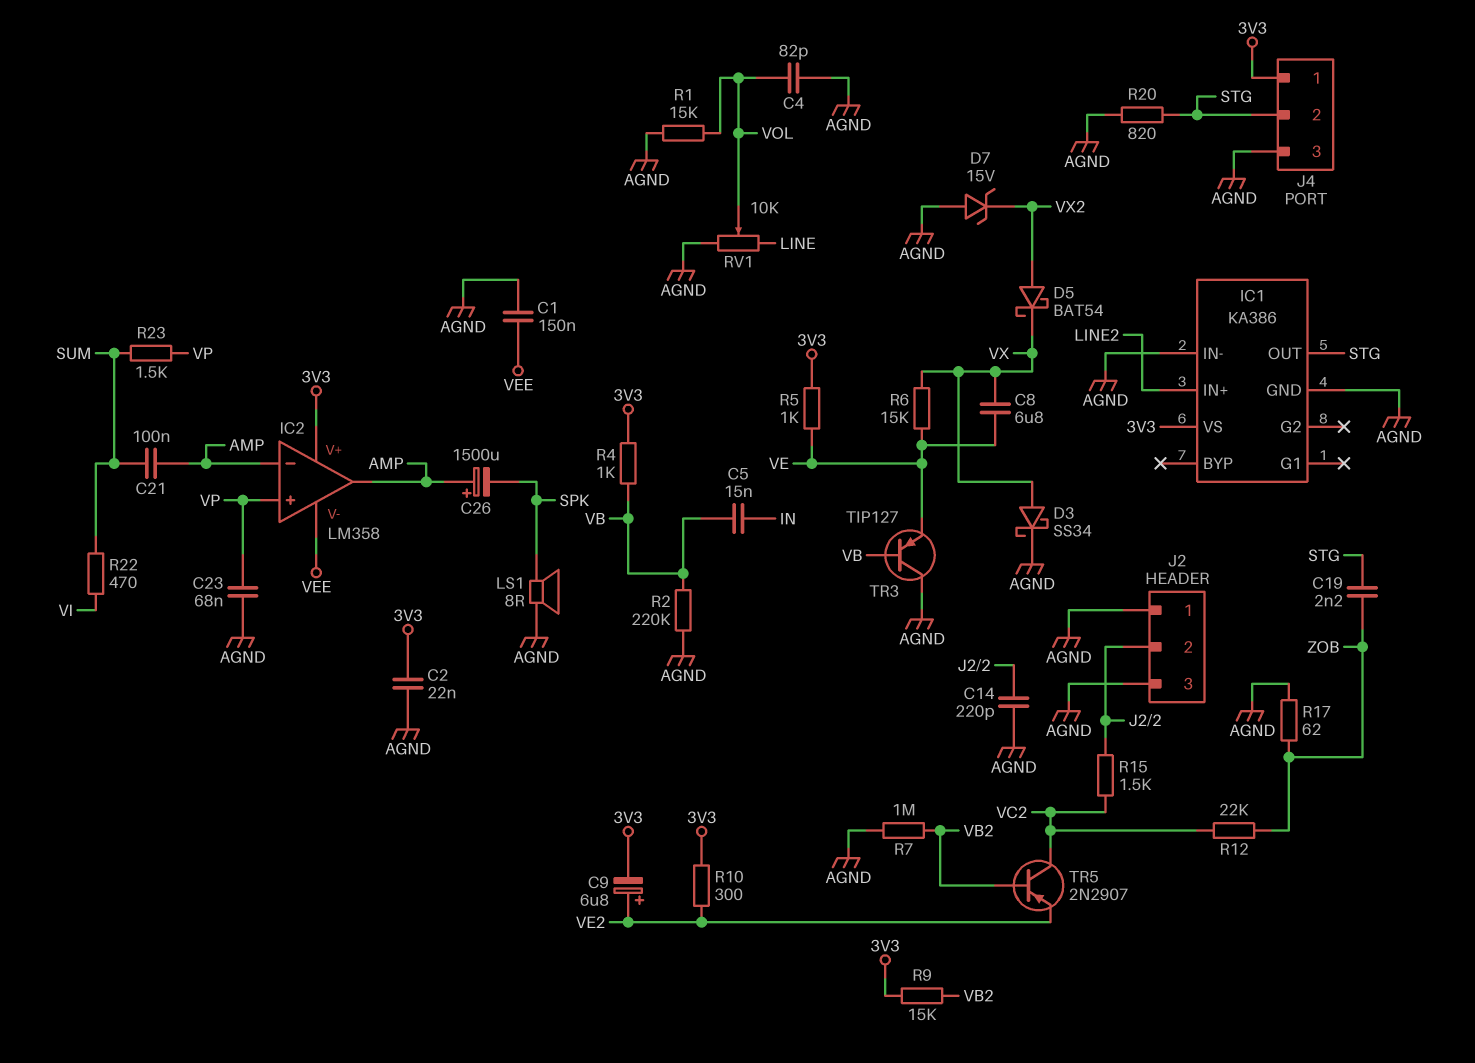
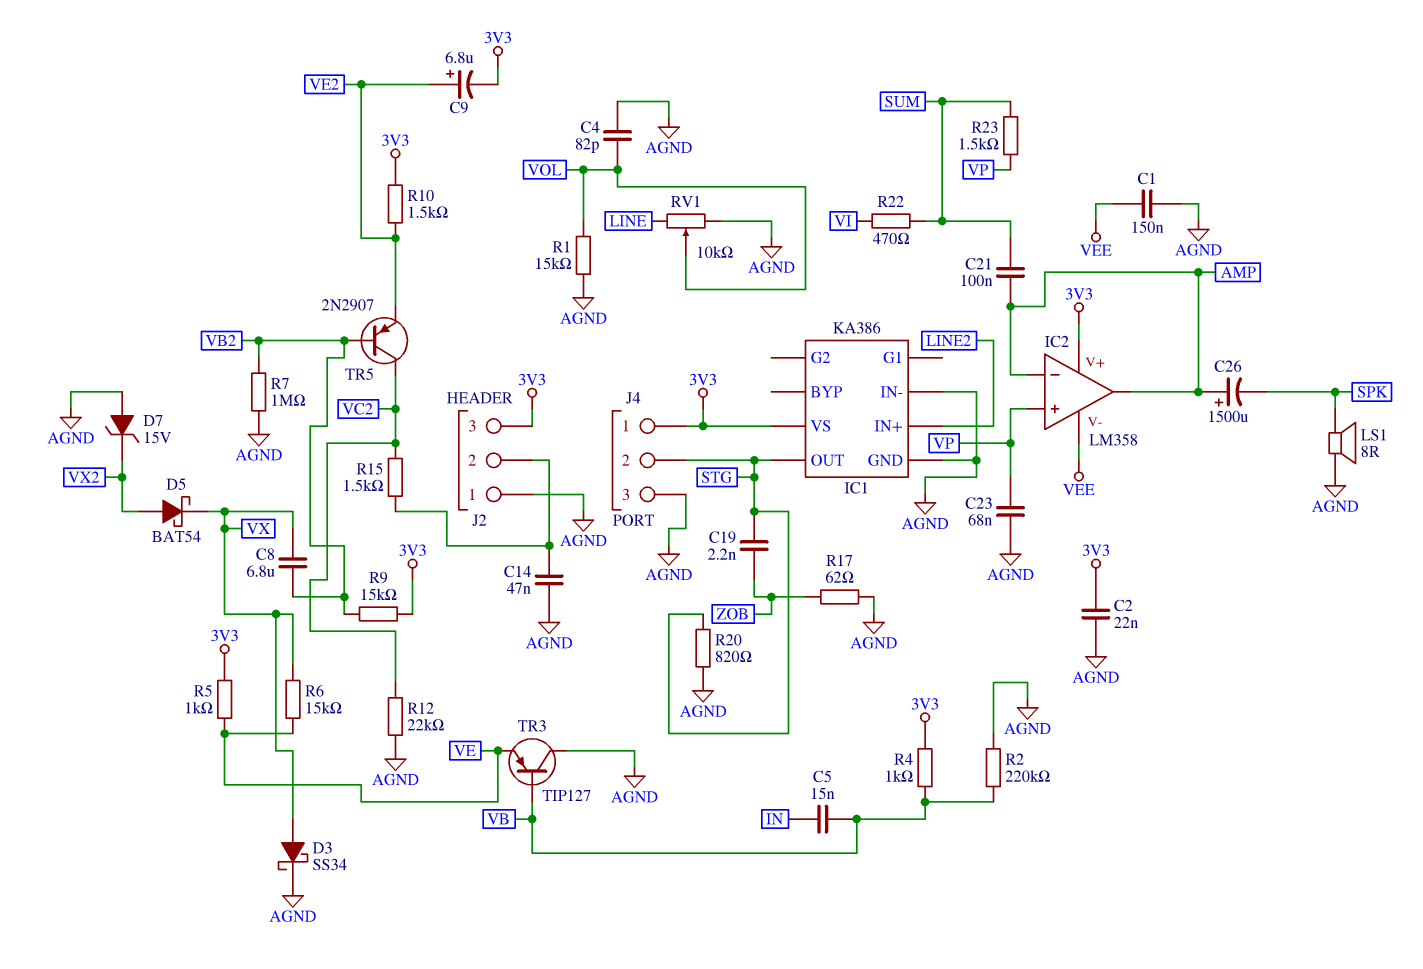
C8: 6.8uF (VE, VX) -> 6.8uF (VB2, VX)
C14: 220pF (AGND, J2/2) -> 47nF (AGND, J2/2)
J2 pin 3: AGND -> 3V3
R10: 300 (3V3, VE2) -> 1.5k (3V3, VE2)
R12: 22k (VC2, ZOB) -> 22k (AGND, VC2)

